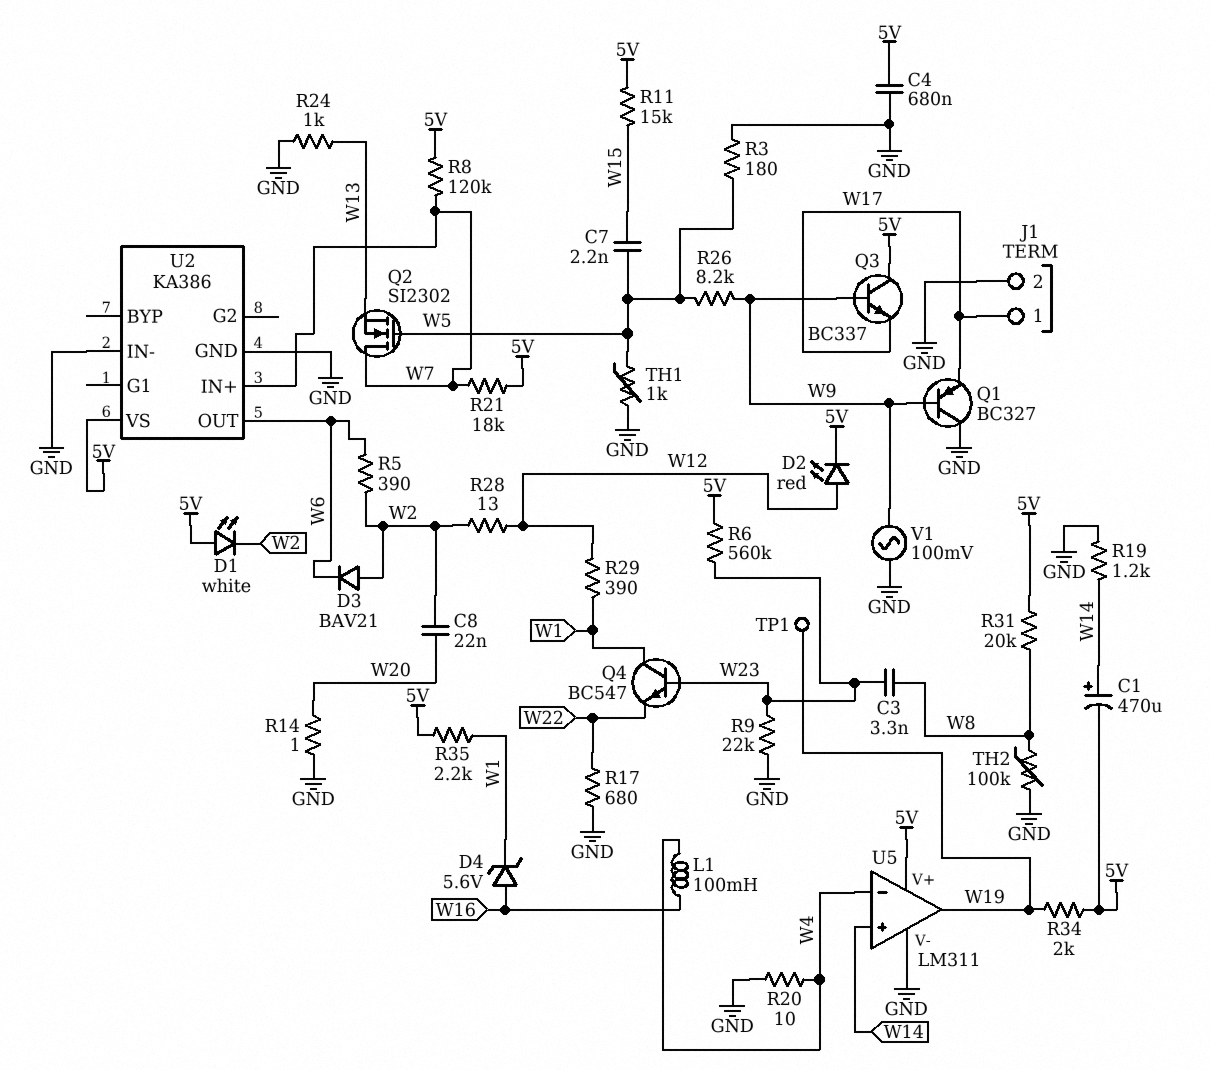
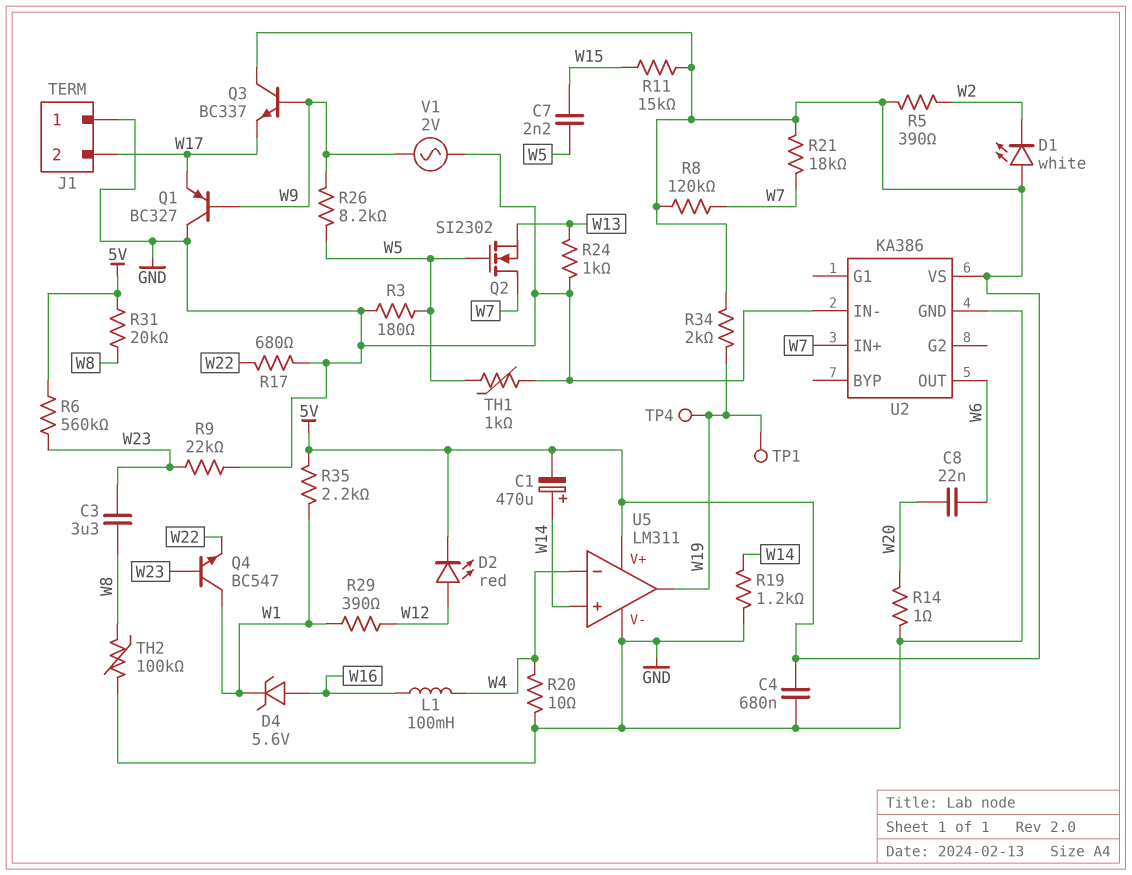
C3: 3.3nF (W8, W23) -> 3.3uF (W8, W23)
C8: 22nF (W2, W20) -> 22nF (W6, W20)
D3: diode BAV21 (A W2, K W6) -> none
J1 pin 1: W17 -> GND
J1 pin 2: GND -> W17
R5: 390 (W2, W6) -> 390 (5V, W2)
R28: 13 (W2, W12) -> none
TP4: none -> test point (W19)
V1: AC 100mV (GND, W9) -> AC 2V (GND, W9)

